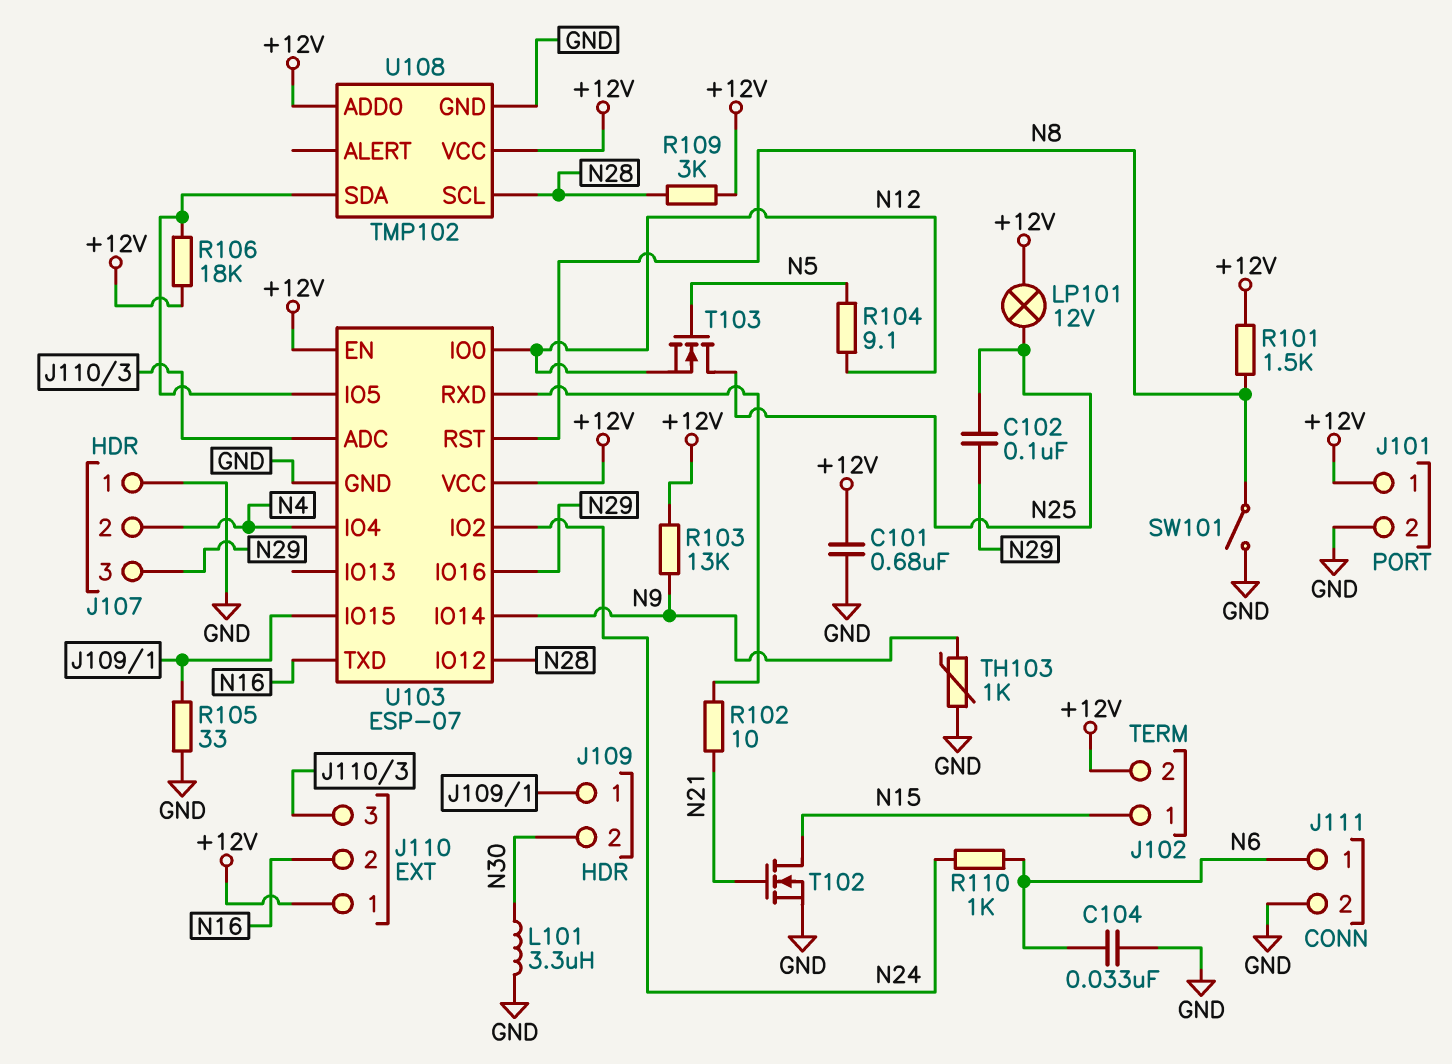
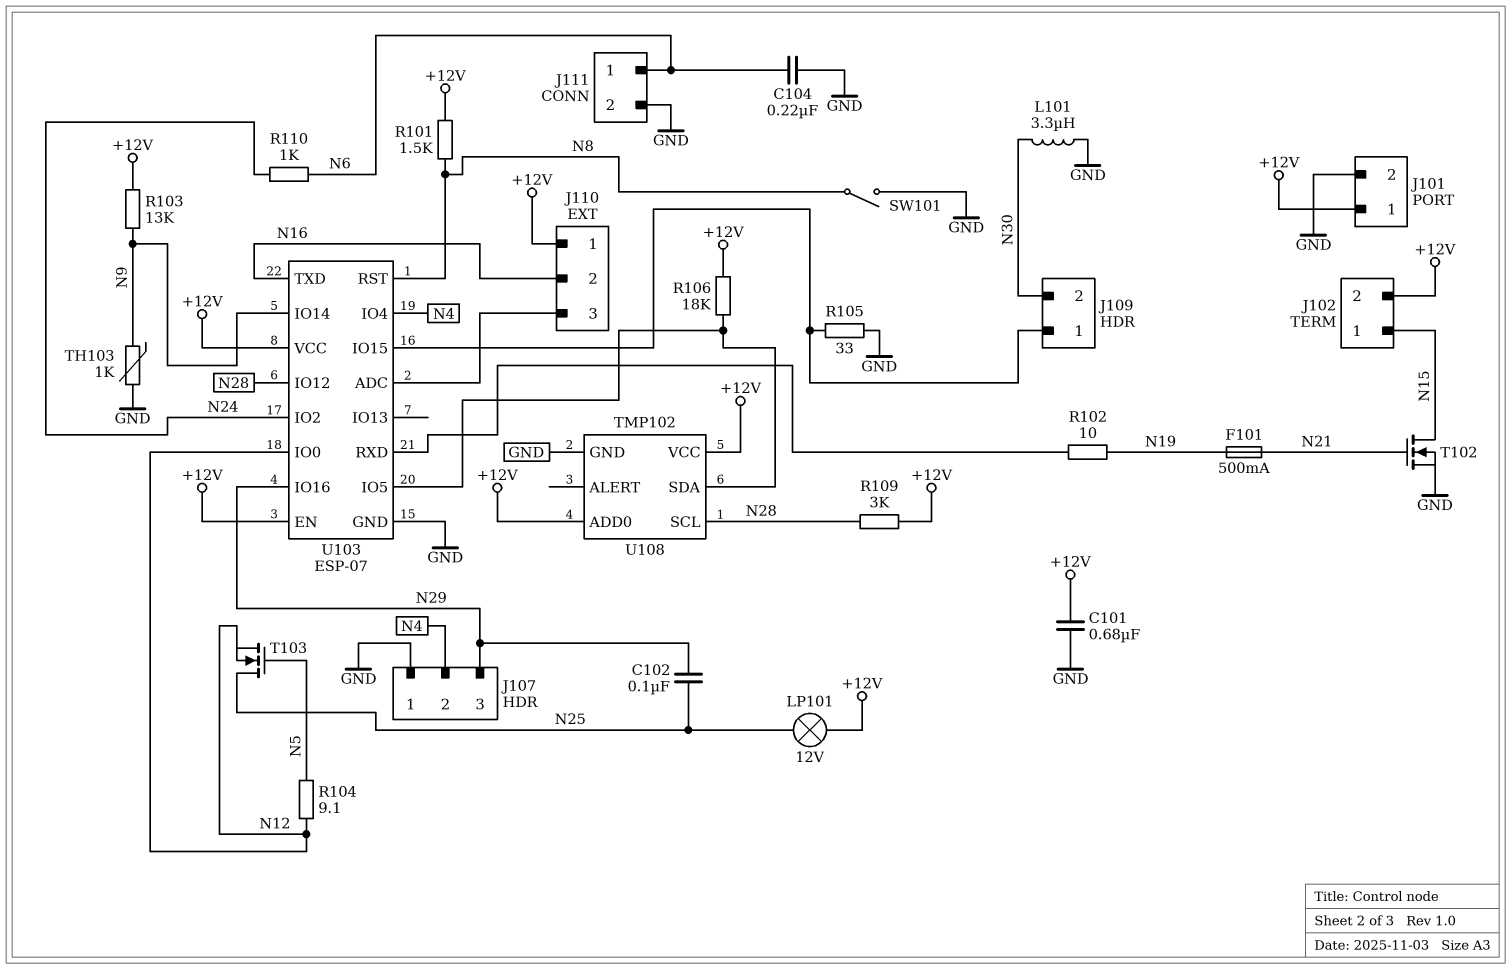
C104: 33nF (GND, N6) -> 220nF (GND, N6)
F101: none -> 500mA (N19, N21)
R102: 10 (N21, U103/RXD) -> 10 (N19, U103/RXD)

